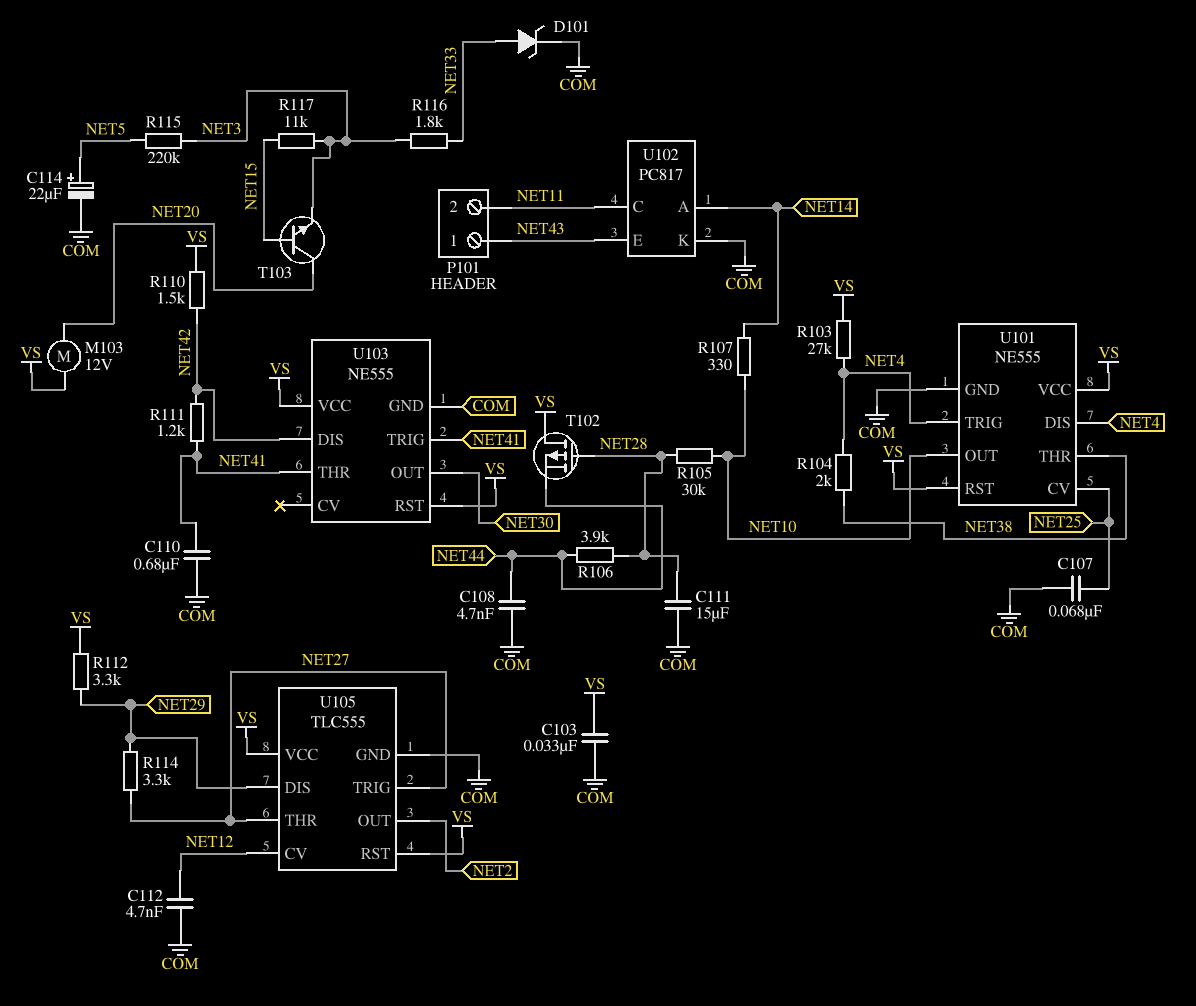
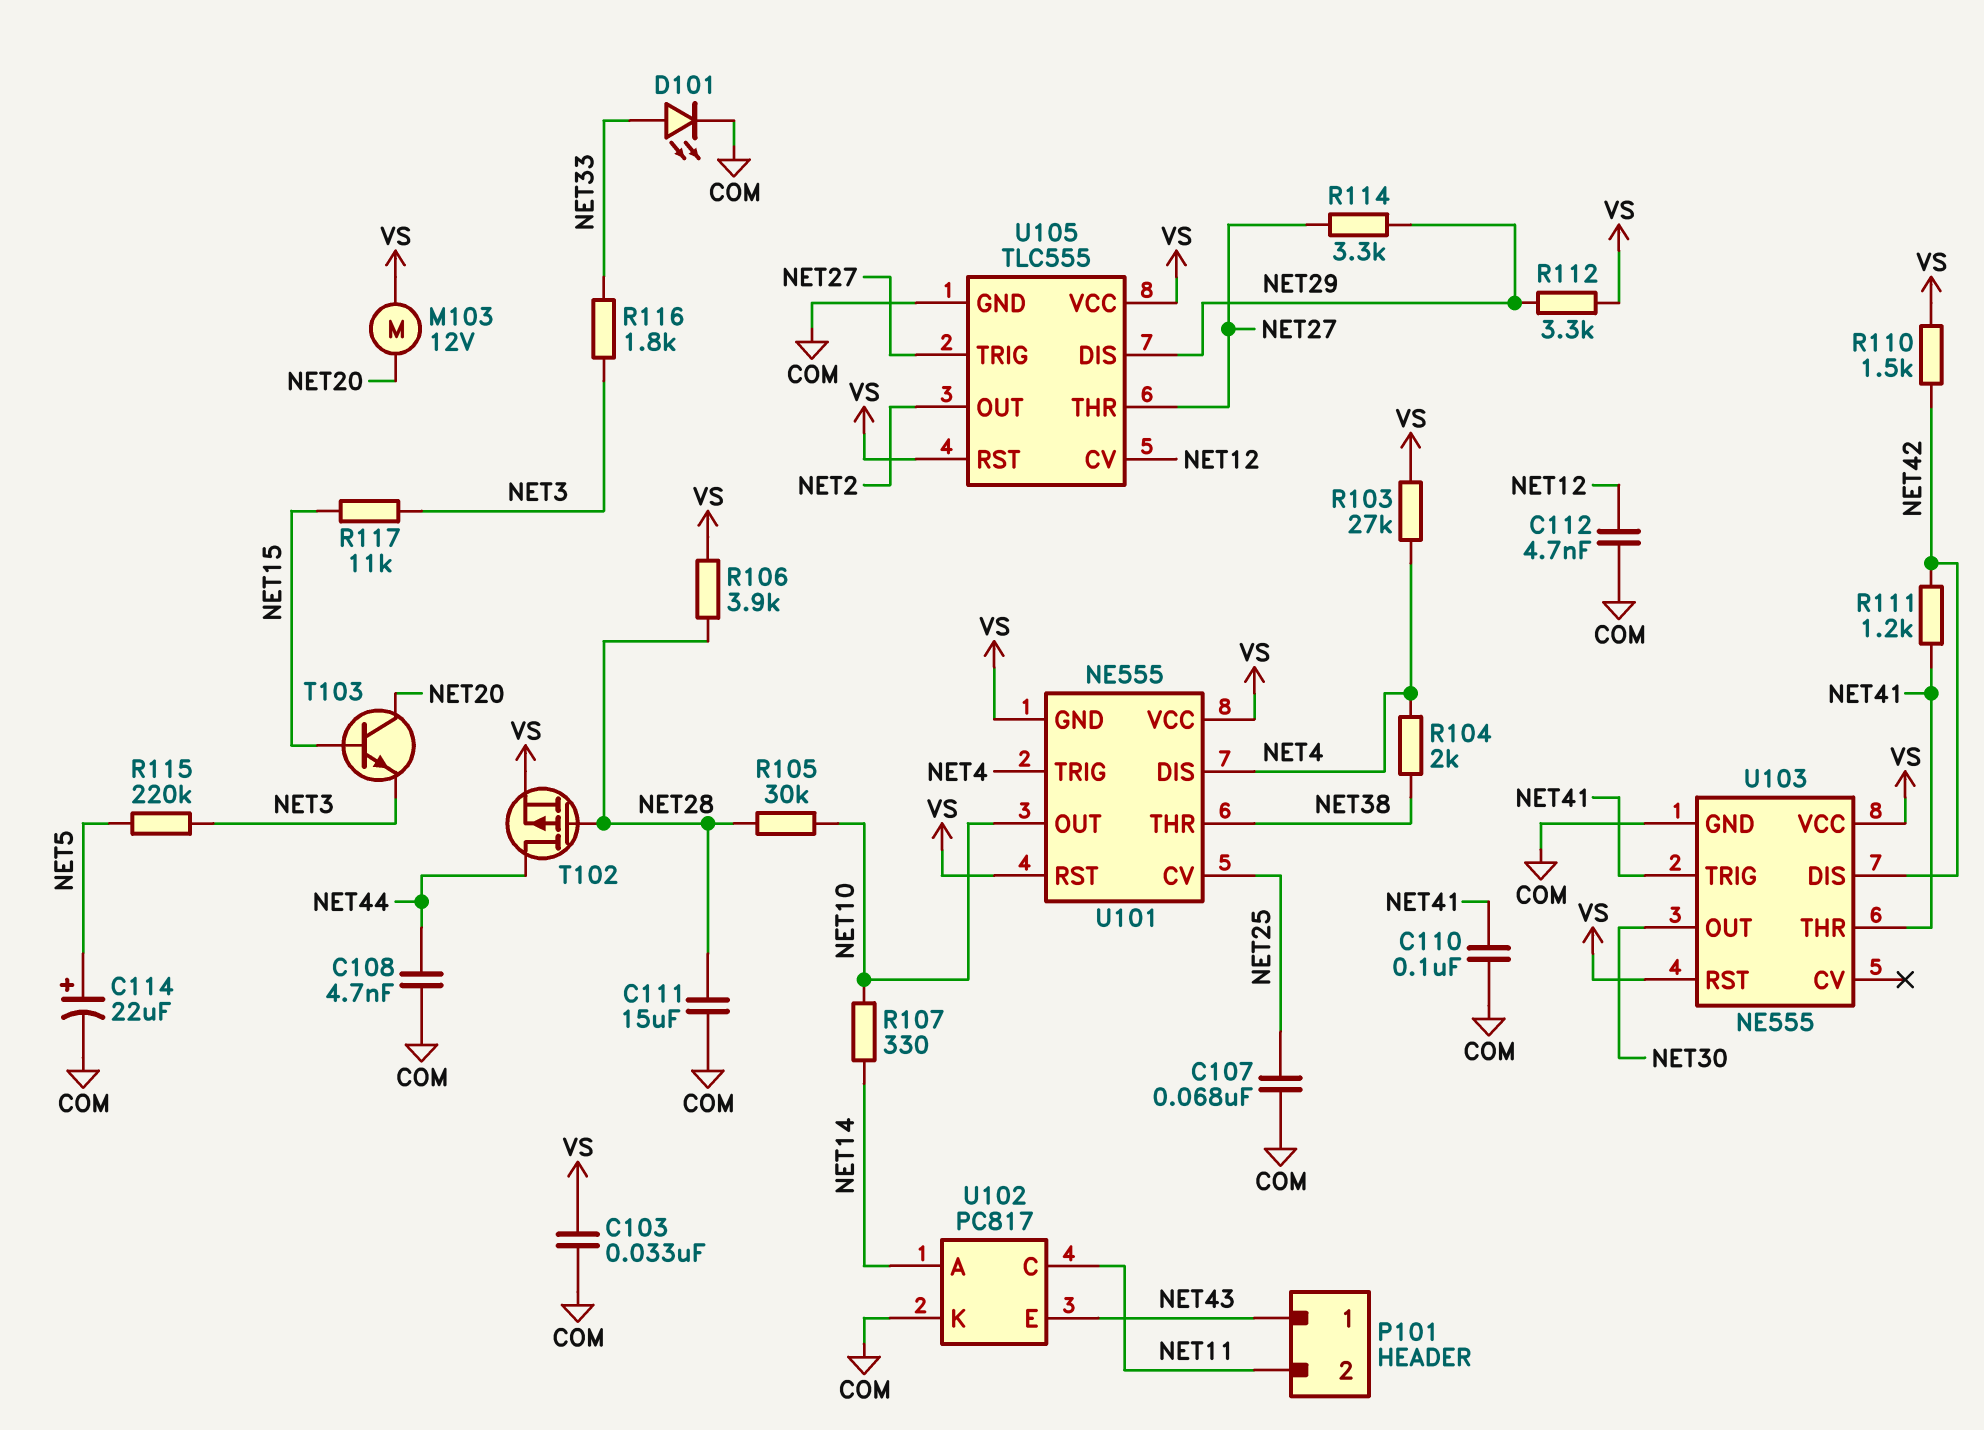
C110: 680nF (COM, NET41) -> 100nF (COM, NET41)
D101: zener (A NET33, K COM) -> LED (A NET33, K COM)
R106: 3.9k (NET28, NET44) -> 3.9k (NET28, VS)
T102: PMOS (G NET28, D VS, S NET44) -> PMOS (G NET28, D NET44, S VS)
U101 pin GND: COM -> VS

